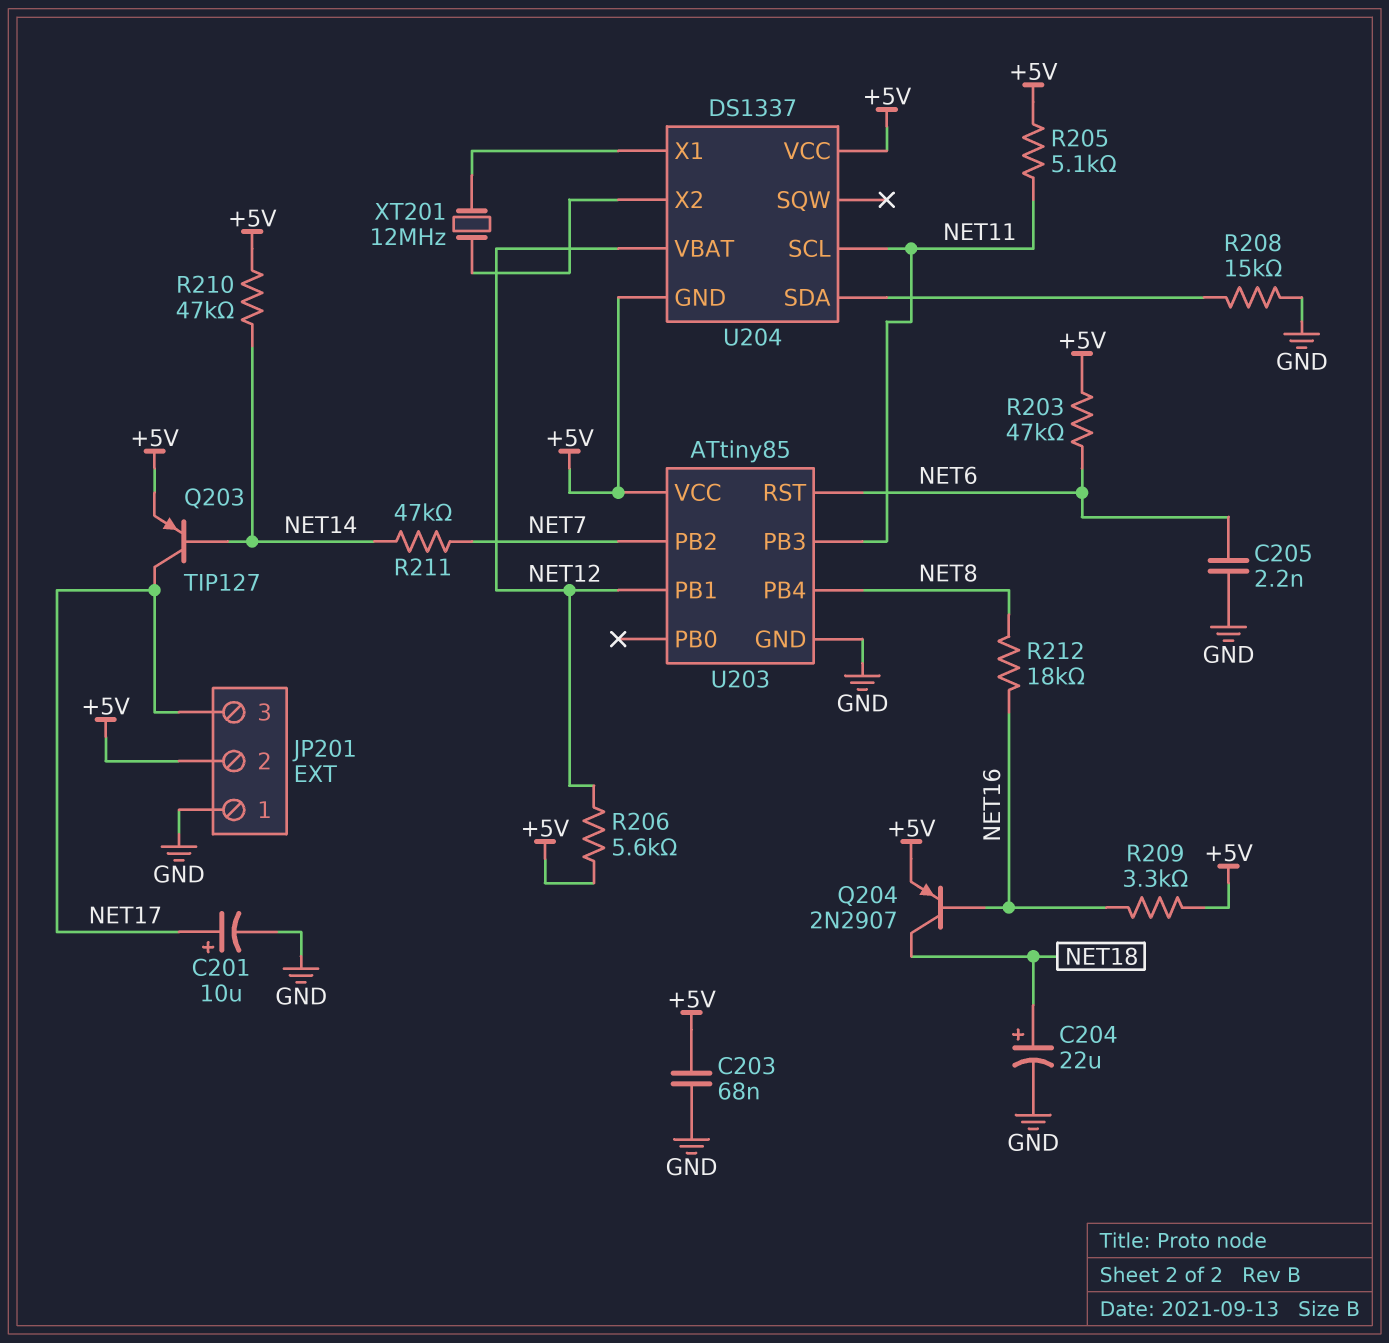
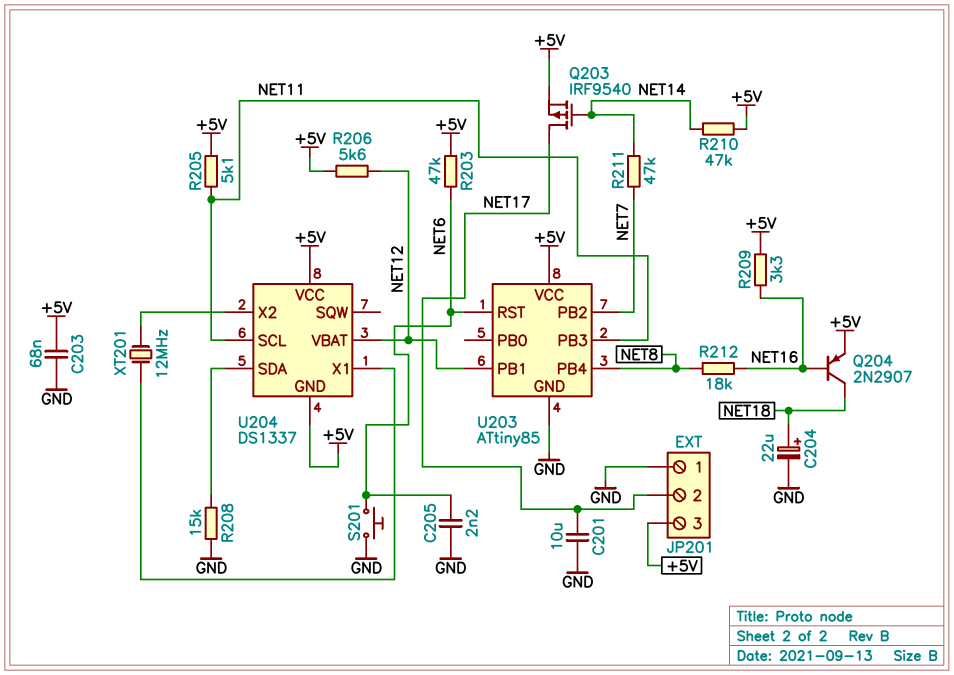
C201: 10uF (plus NET17, minus GND) -> 10uF (GND, NET17)
JP201 pin 2: +5V -> NET17
JP201 pin 3: NET17 -> +5V
Q203: PNP TIP127 (B NET14, C NET17, E +5V) -> PMOS IRF9540 (G NET14, D NET17, S +5V)
S201: none -> button (GND, NET6)

